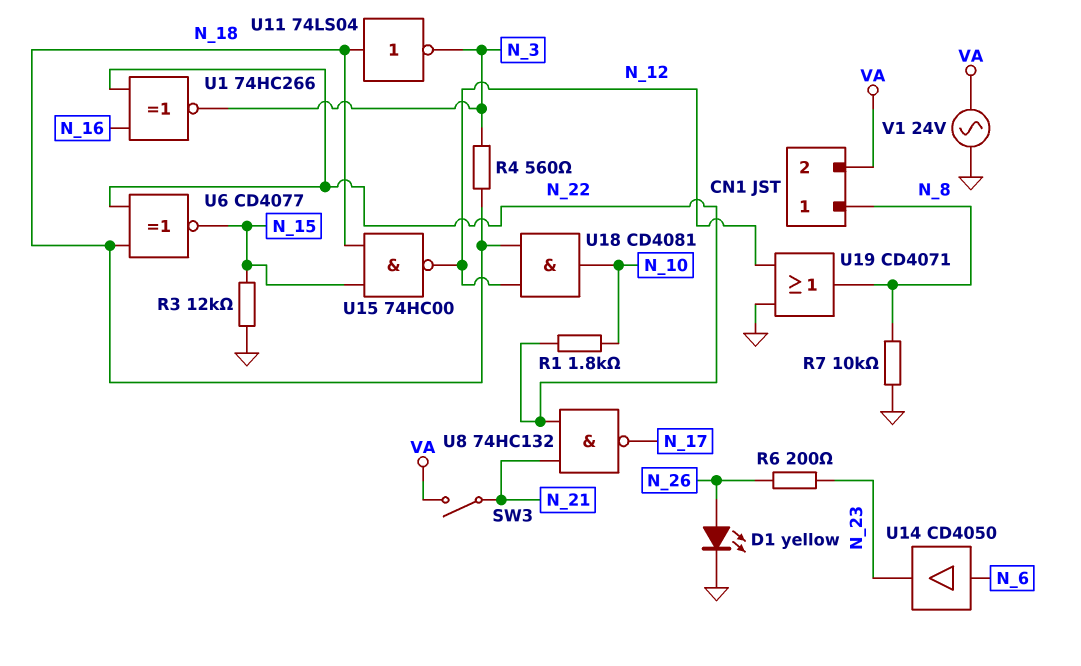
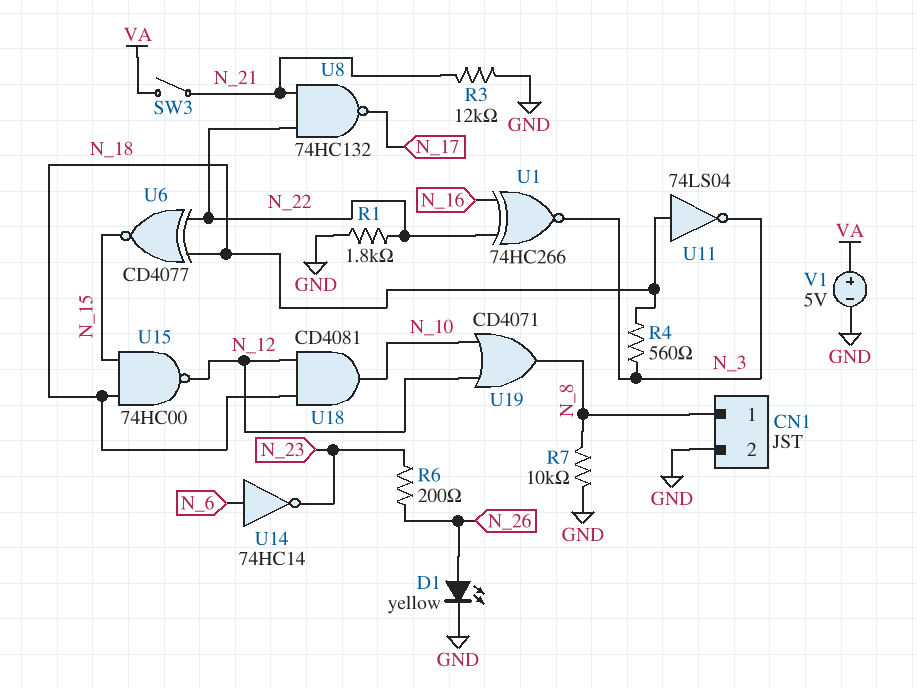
CN1 pin 2: VA -> GND
R1: 1.8k (N_10, N_22) -> 1.8k (GND, N_22)
R3: 12k (GND, N_15) -> 12k (GND, N_21)
U14: buffer CD4050 (in N_6, out N_23) -> NOT 74HC14 (in N_6, out N_23)
U19: OR CD4071 (in GND, in N_12, out N_8) -> OR CD4071 (in N_10, in N_12, out N_8)
V1: AC 24V (GND, VA) -> 5V (plus VA, minus GND)

